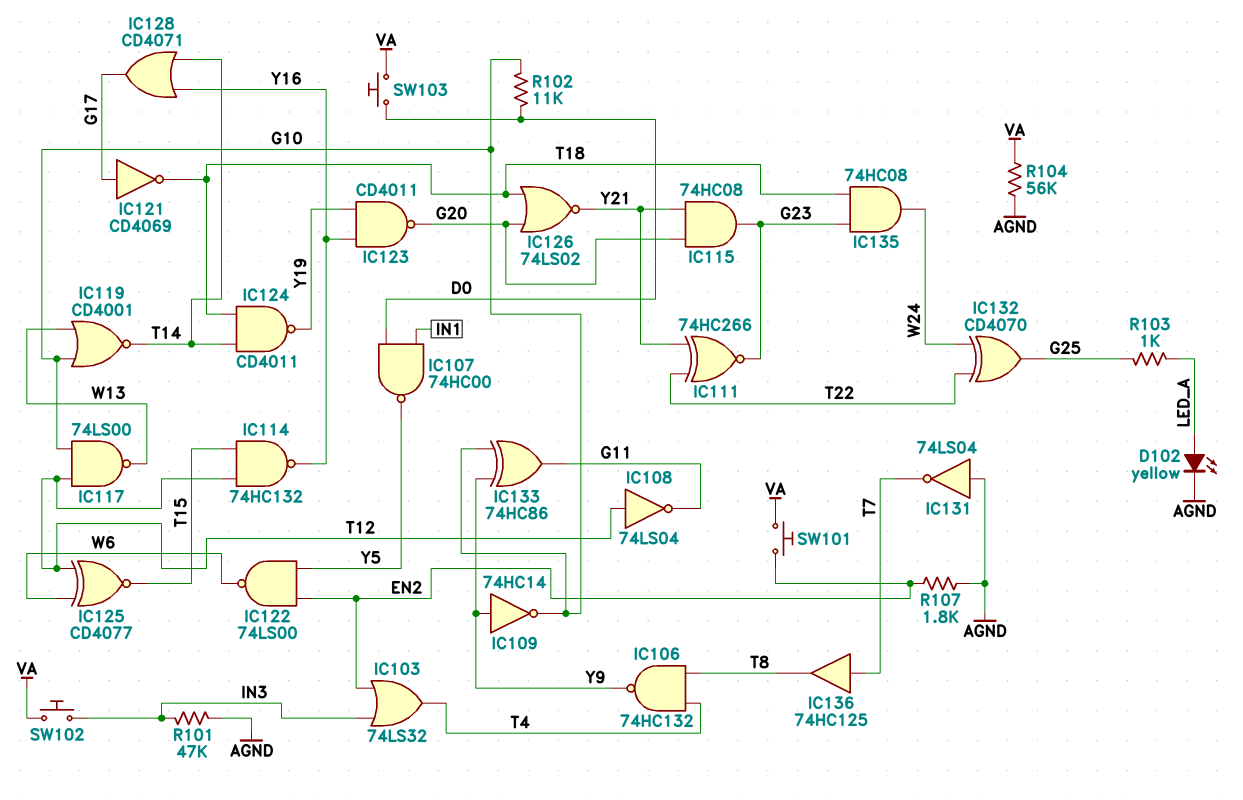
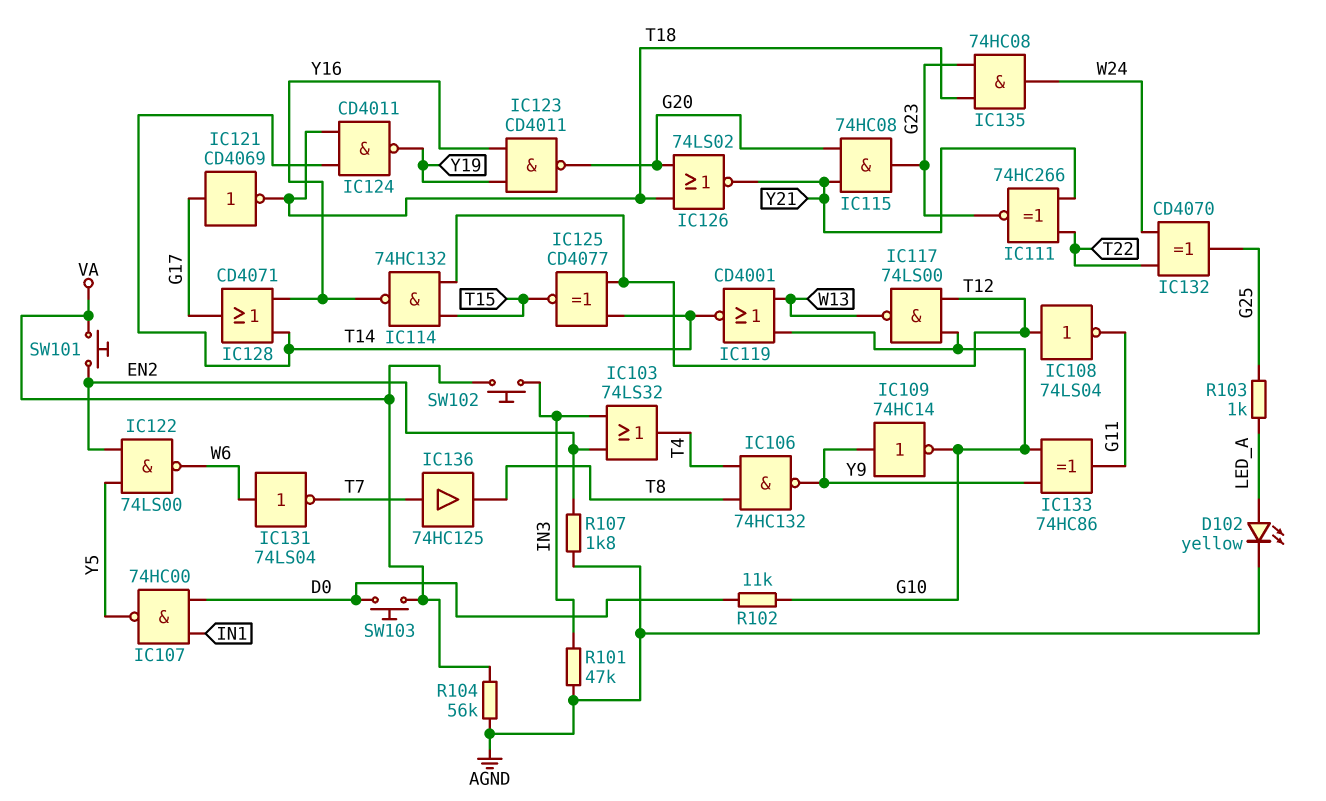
IC125: XNOR CD4077 (in T12, in W6, out T15) -> XNOR CD4077 (in T12, in T14, out T15)
IC131: NOT 74LS04 (in AGND, out T7) -> NOT 74LS04 (in W6, out T7)

